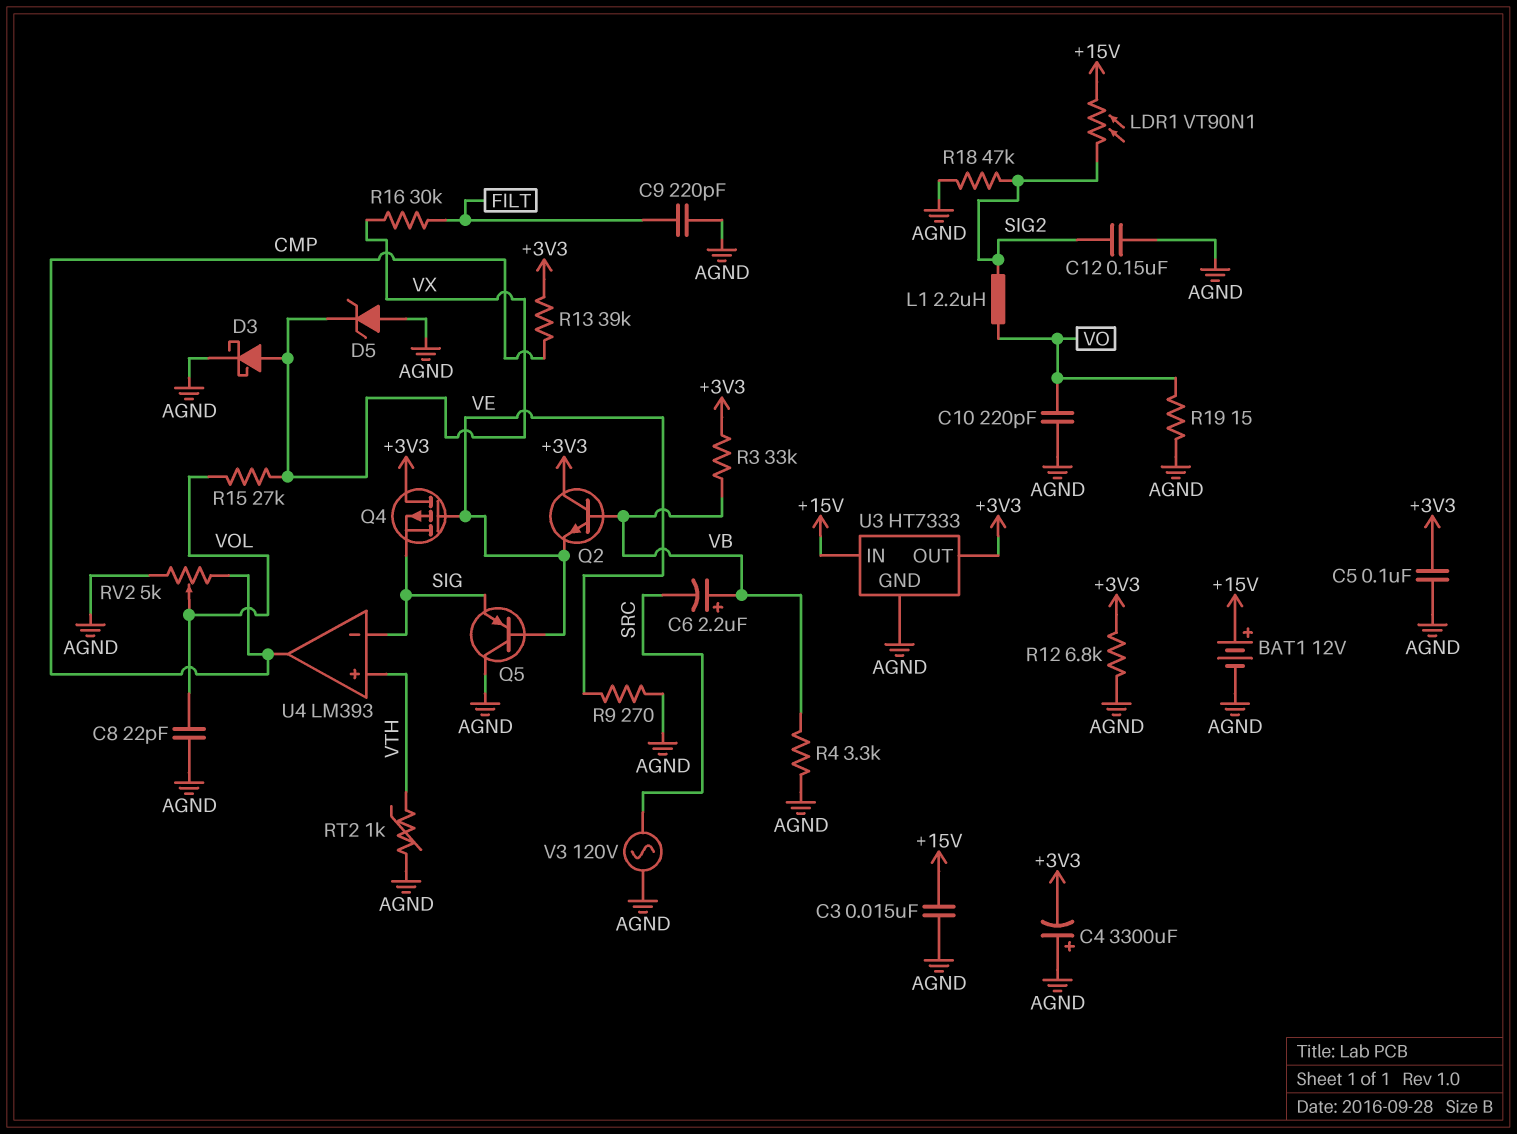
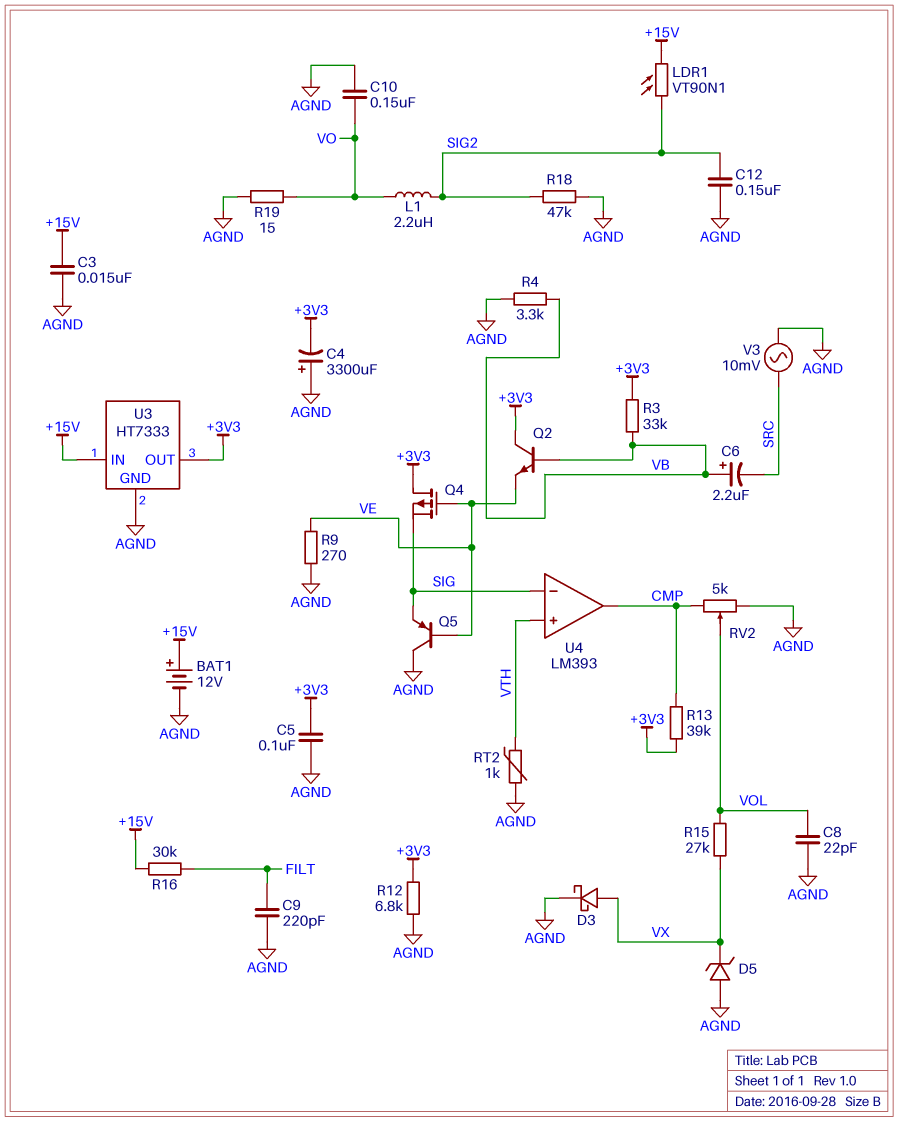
C10: 220pF (AGND, VO) -> 150nF (AGND, VO)
R16: 30k (FILT, VX) -> 30k (+15V, FILT)
V3: AC 120V (AGND, SRC) -> AC 10mV (AGND, SRC)

